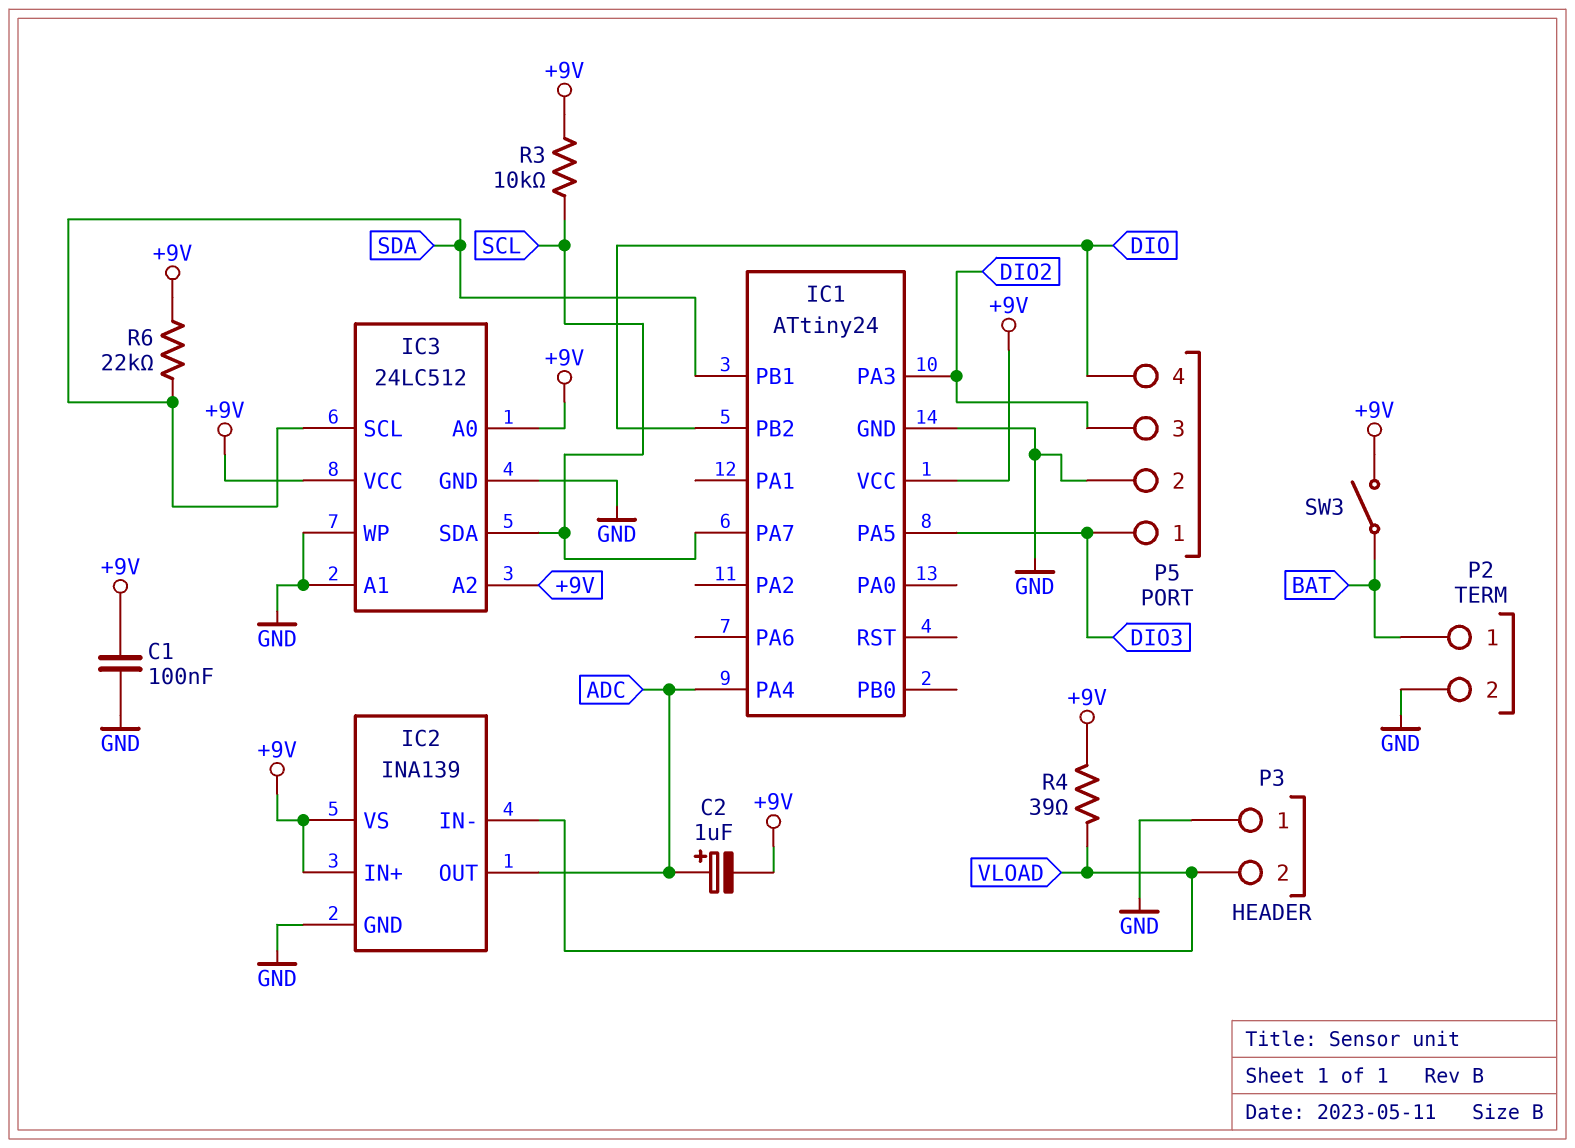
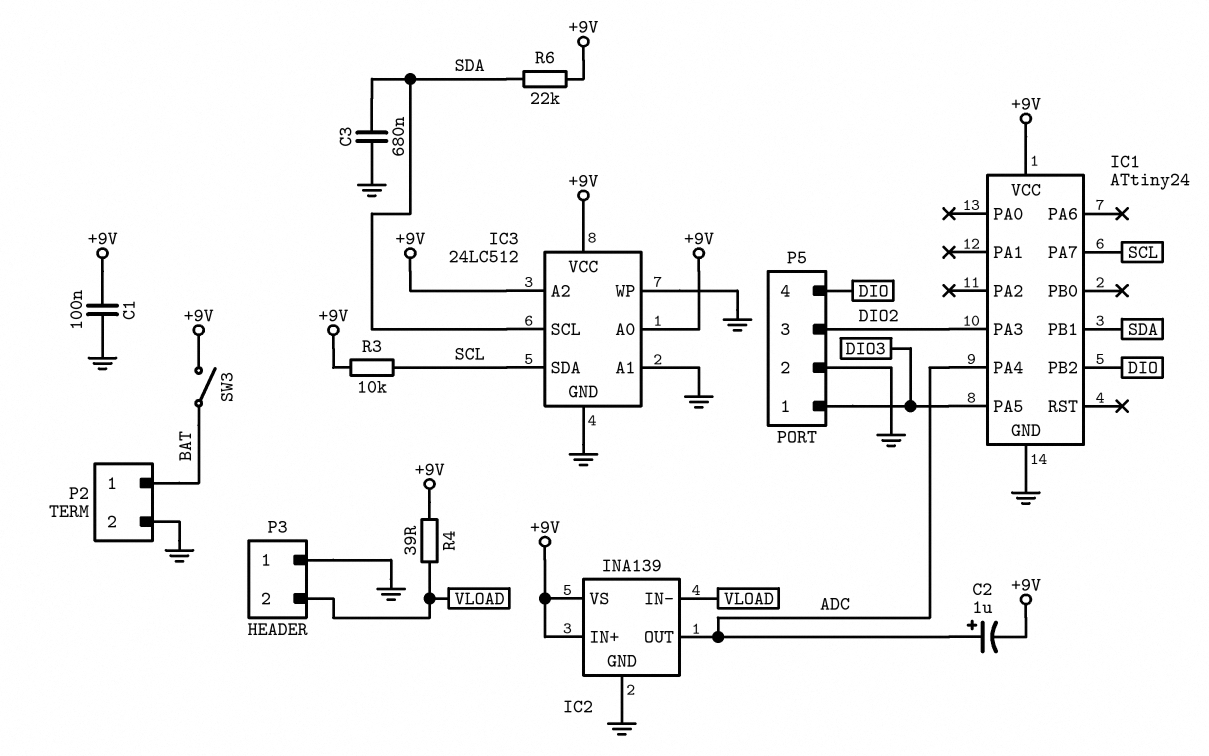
C3: none -> 680nF (GND, SDA)

